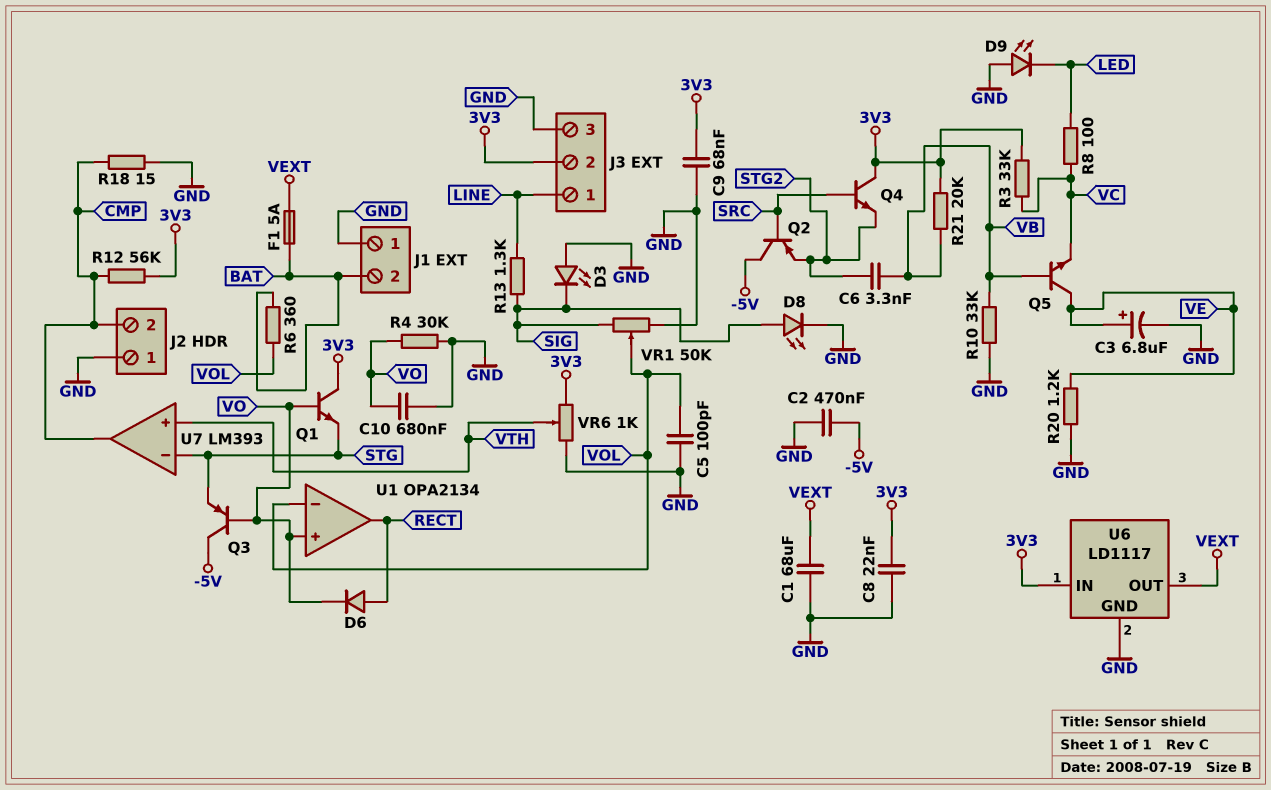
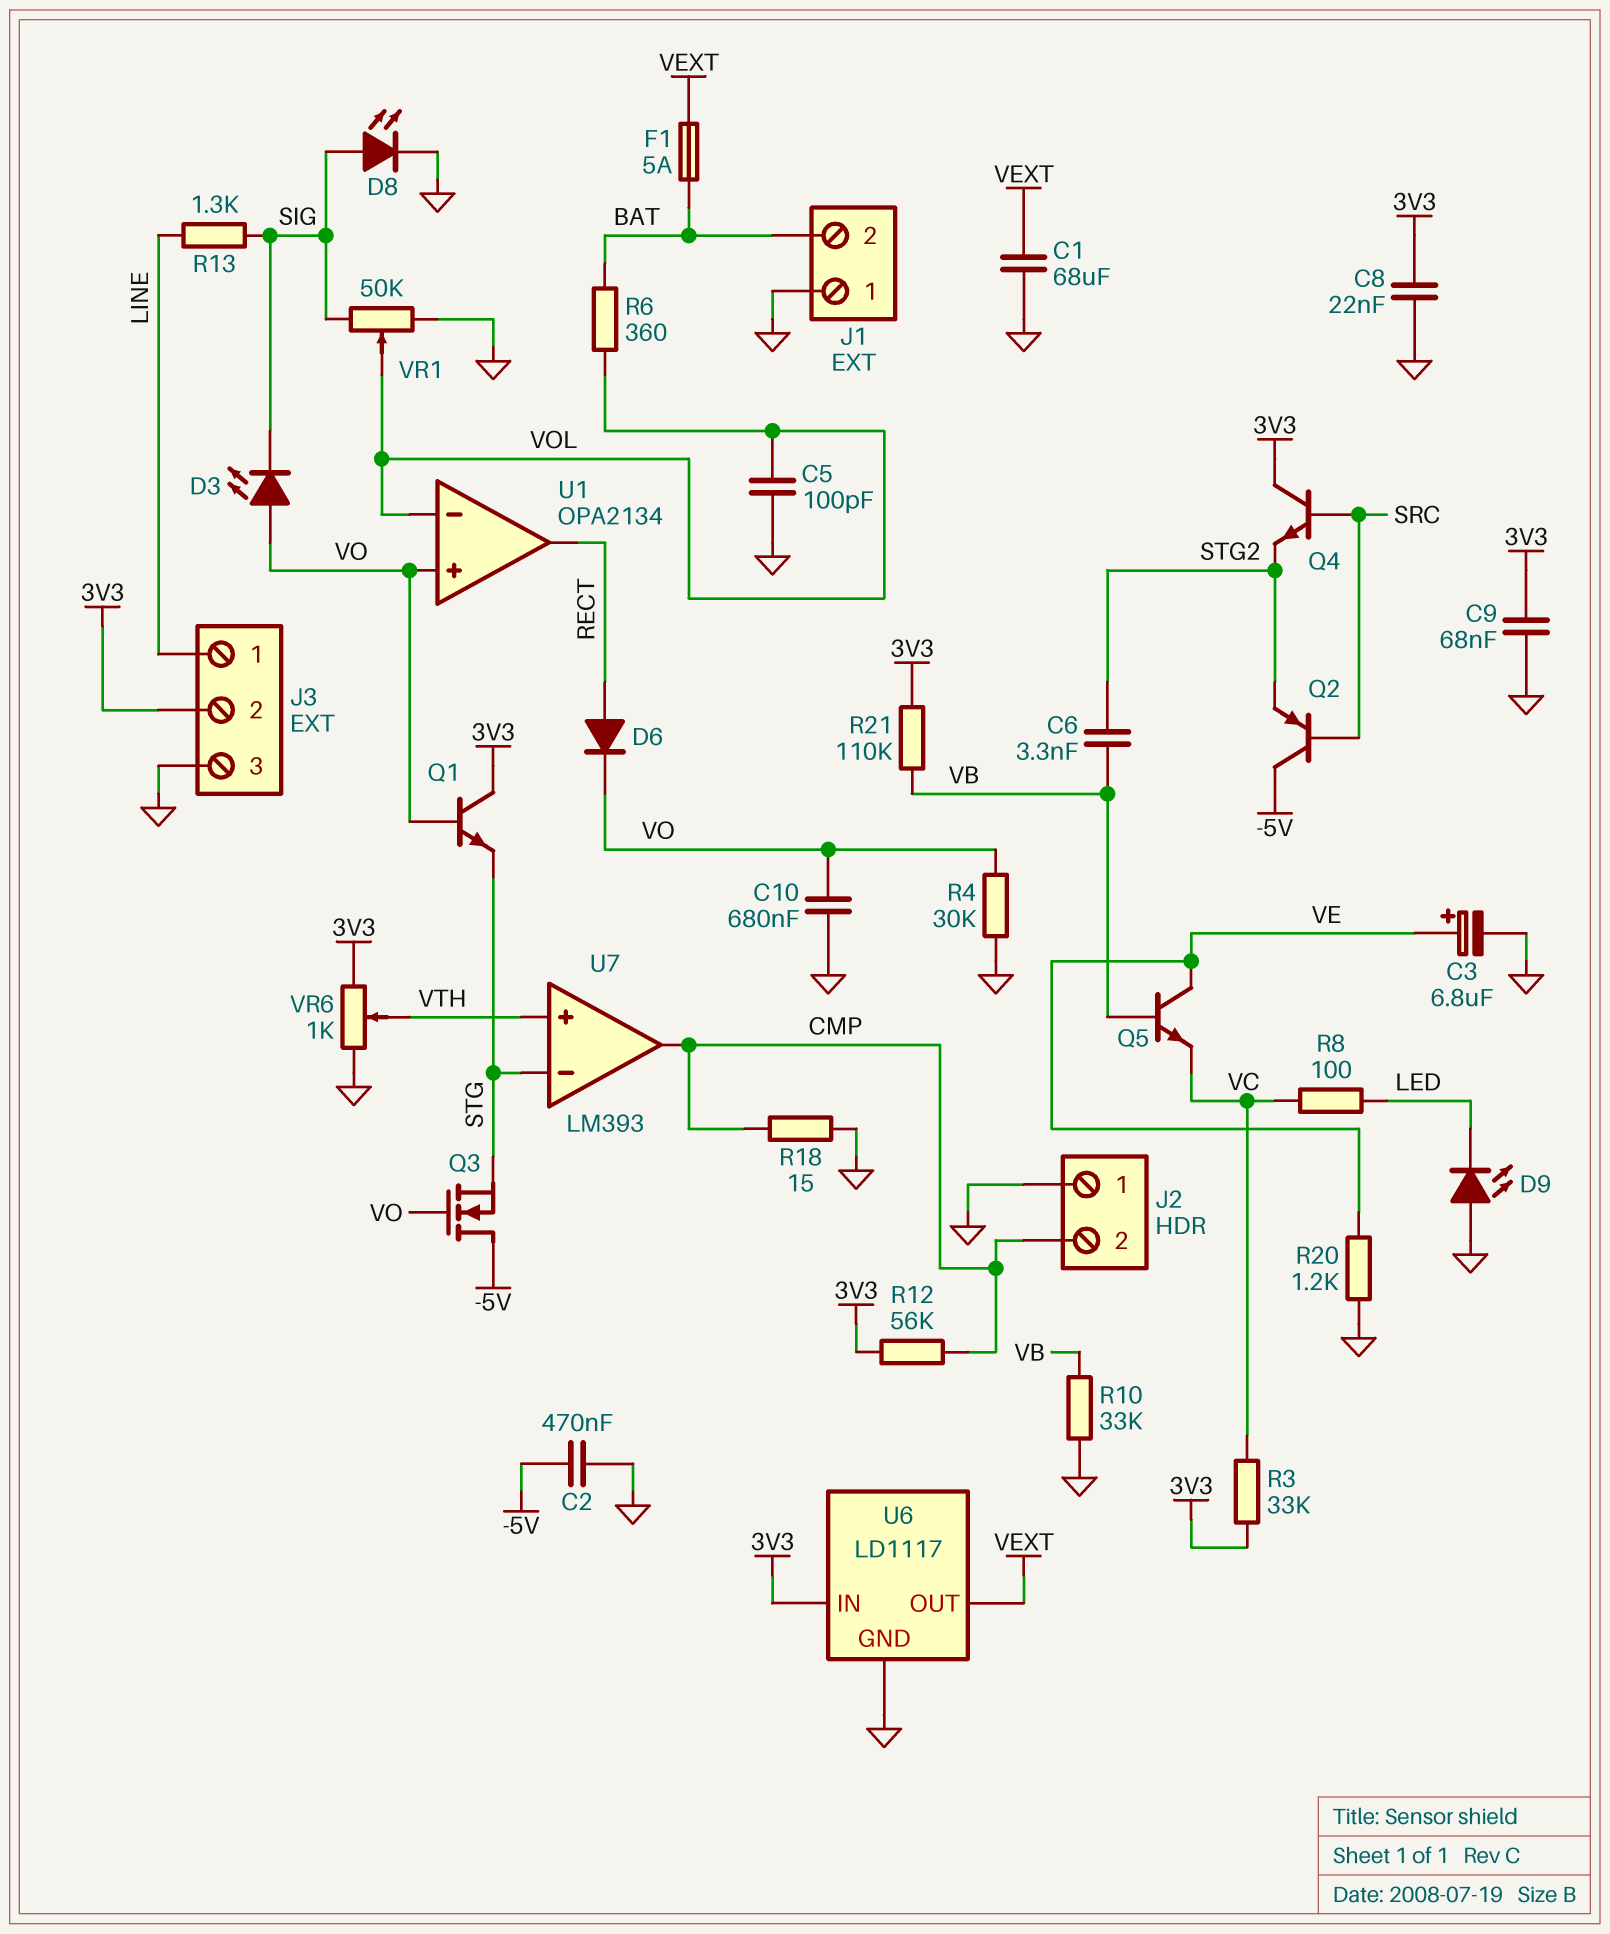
D3: LED (A GND, K SIG) -> LED (A VO, K SIG)
Q3: PNP (B VO, C -5V, E STG) -> NMOS (G VO, D -5V, S STG)
R21: 20k (3V3, VB) -> 110k (3V3, VB)

